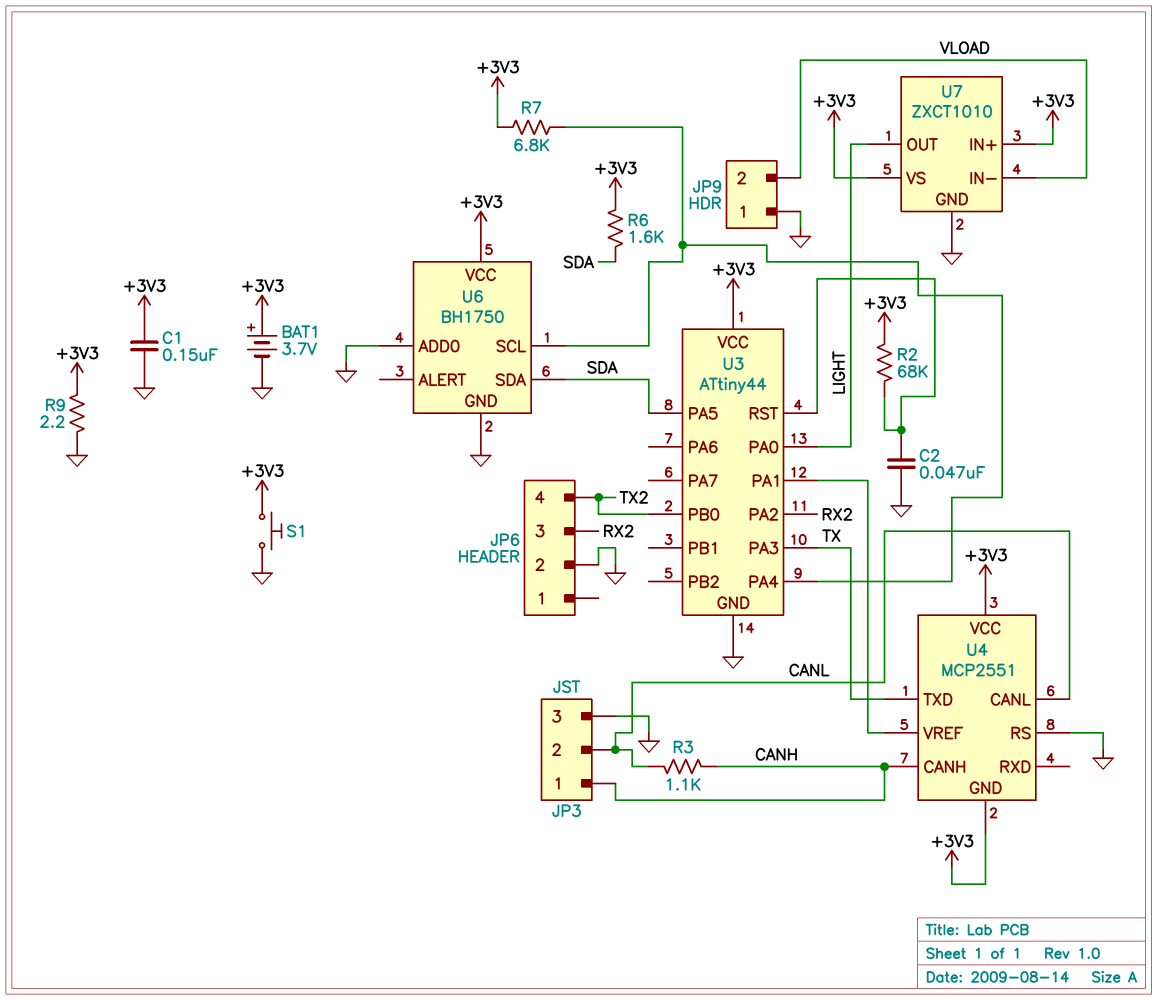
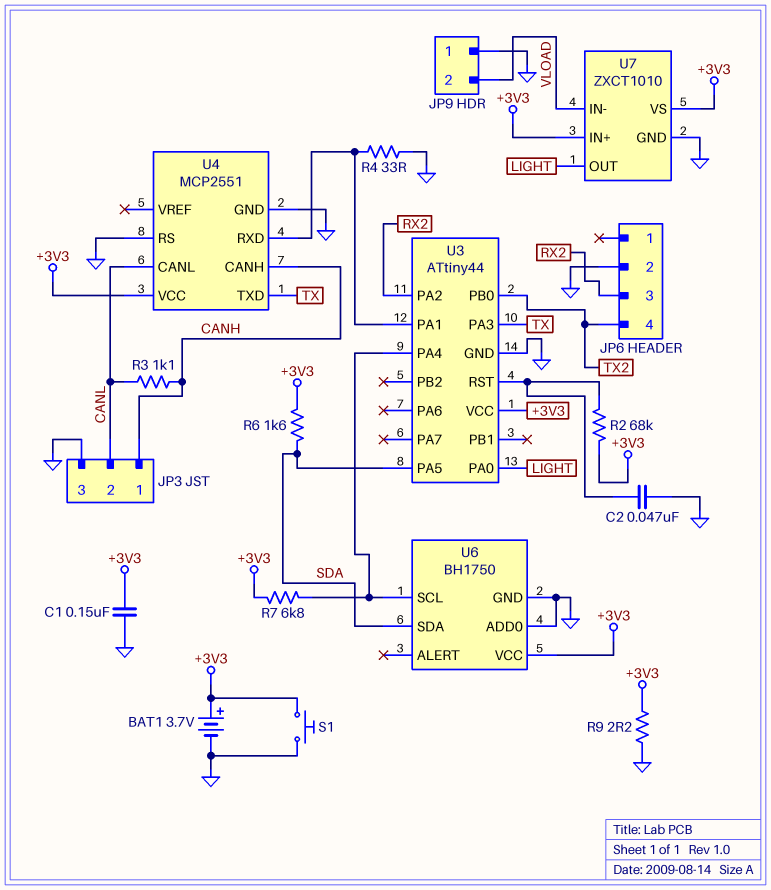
R4: none -> 33 (GND, U3/PA1)
U4 pin GND: +3V3 -> GND
U4 pin RXD: none -> U3/PA1
U4 pin VREF: U3/PA1 -> none

